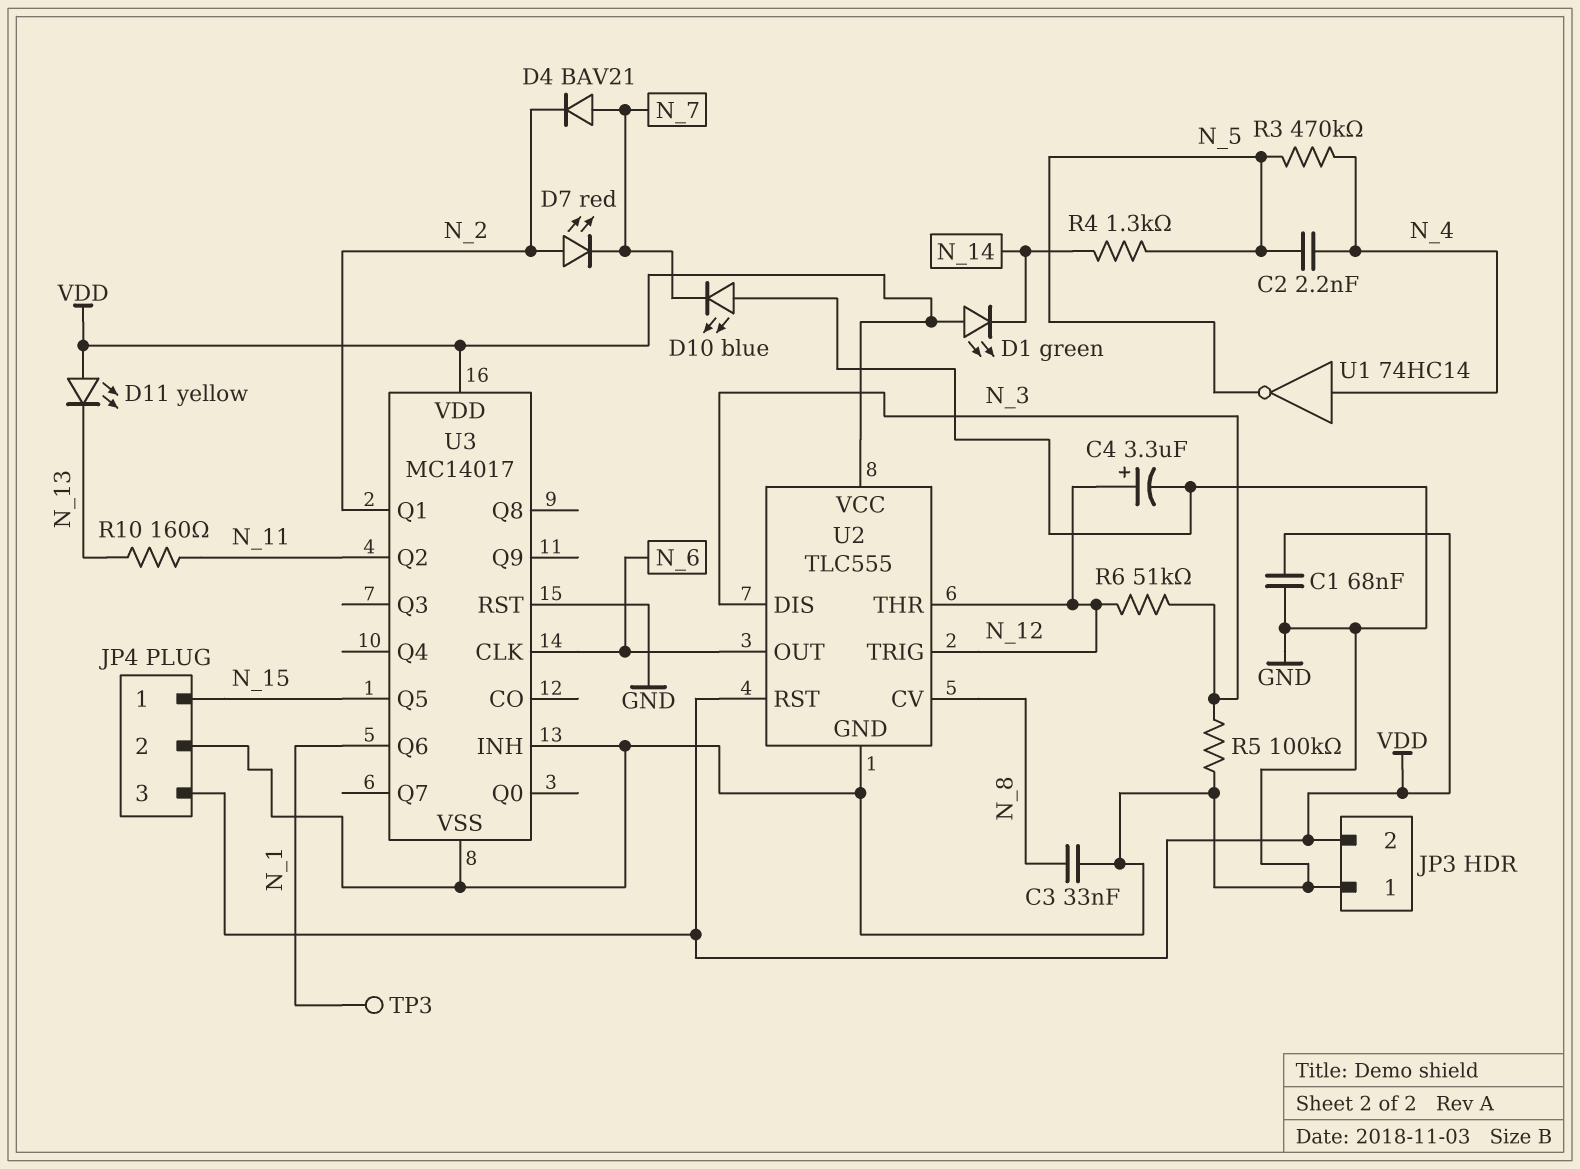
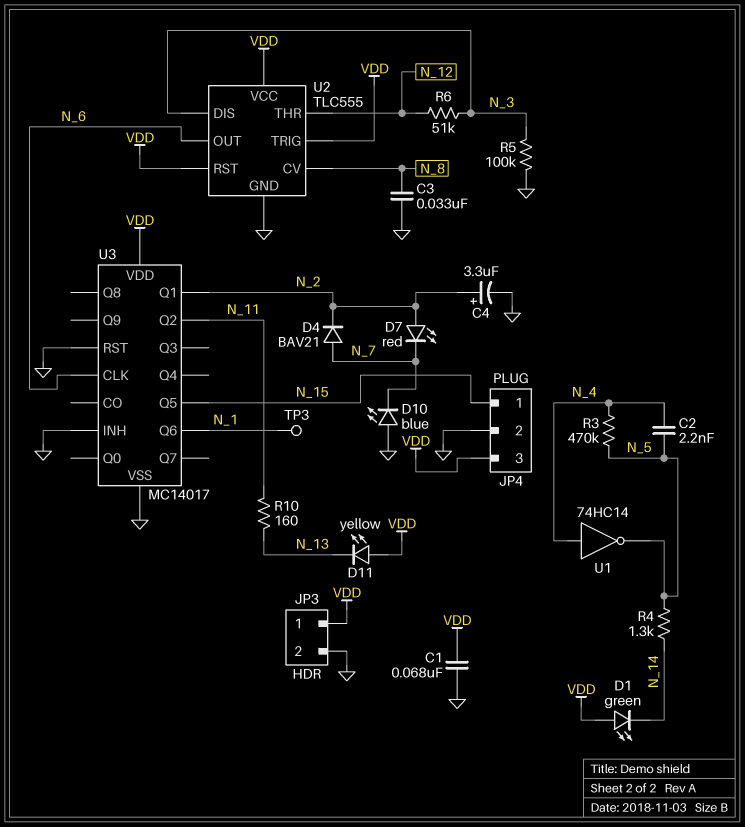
C4: 3.3uF (plus N_12, minus GND) -> 3.3uF (plus N_2, minus GND)
JP3 pin 1: GND -> VDD
JP3 pin 2: VDD -> GND
U2 pin TRIG: N_12 -> VDD

